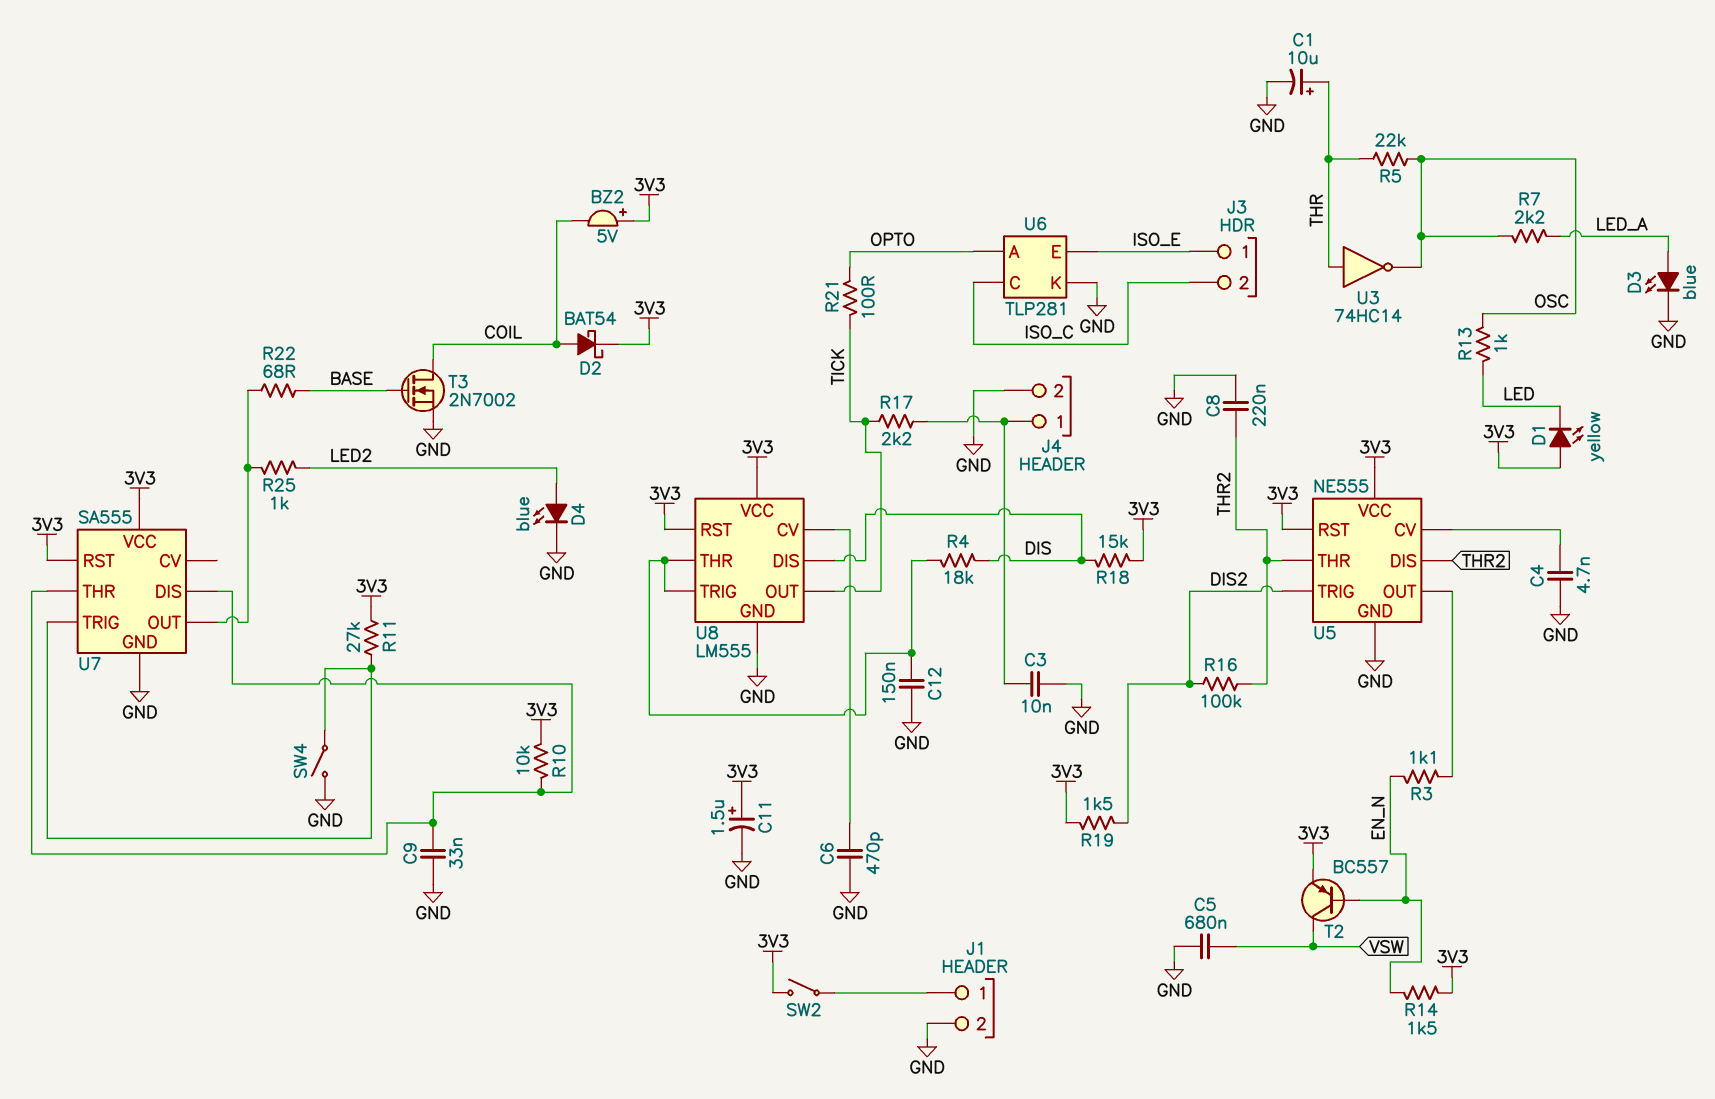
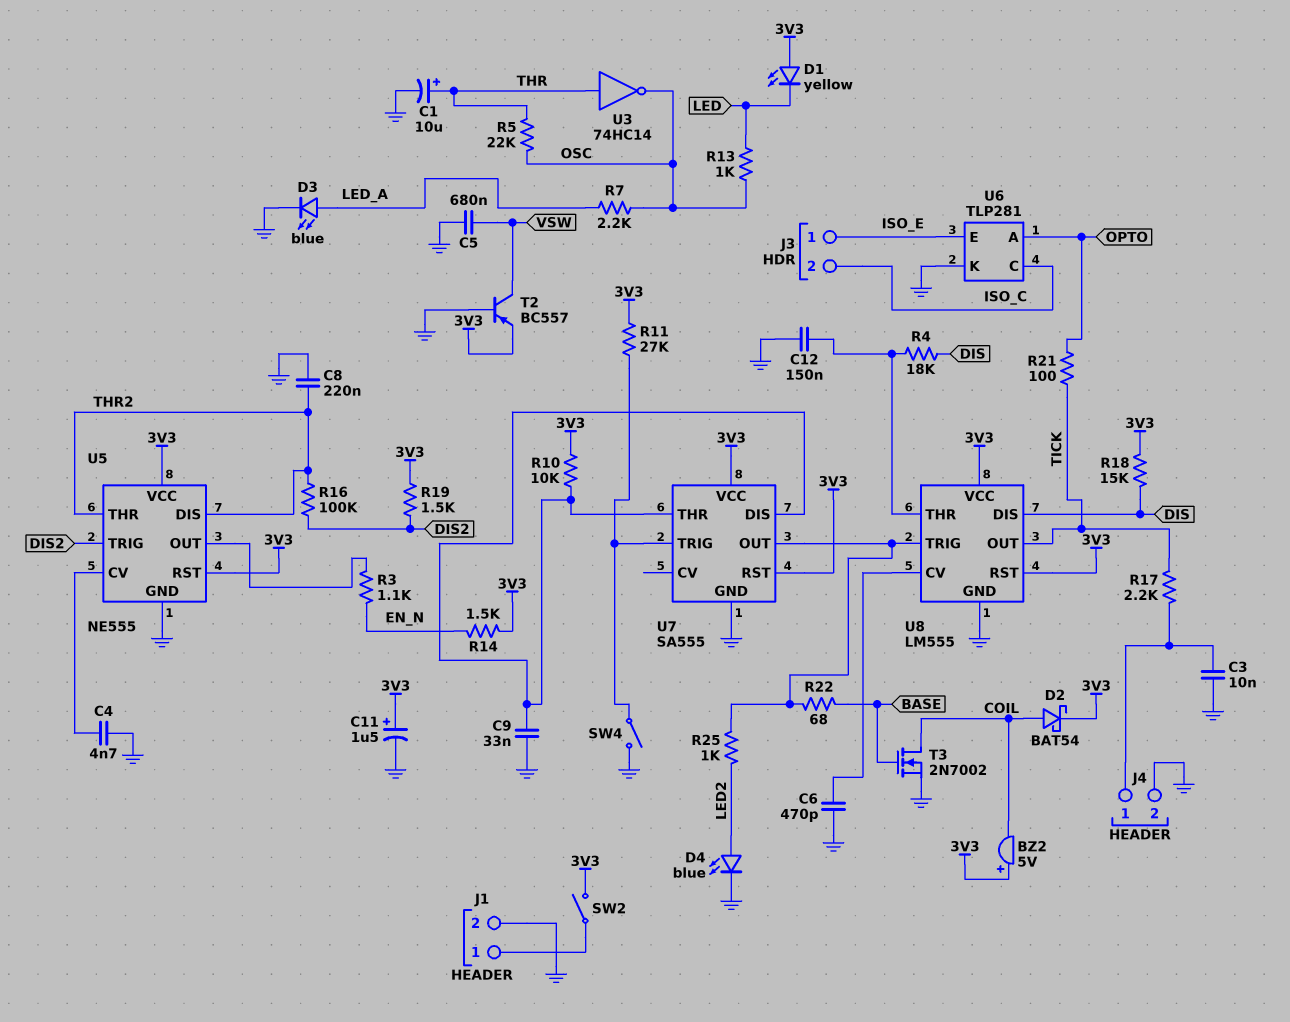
T2: PNP BC557 (B EN_N, C VSW, E 3V3) -> PNP BC557 (B GND, C VSW, E 3V3)
U8 pin TRIG: U8/THR -> U7/OUT

